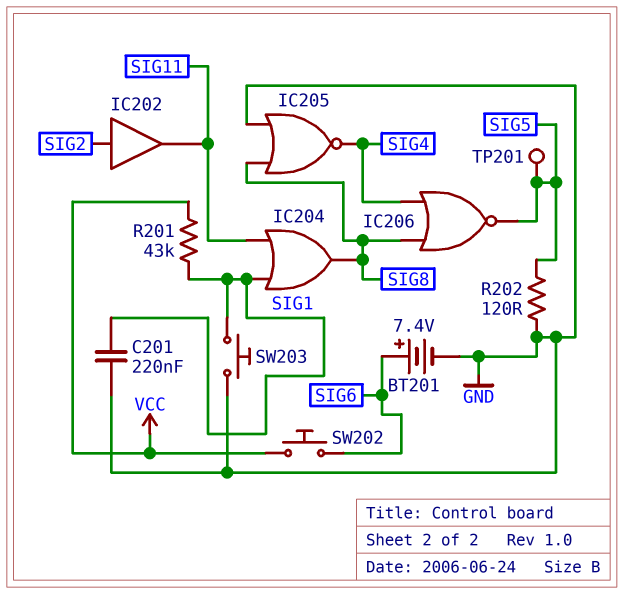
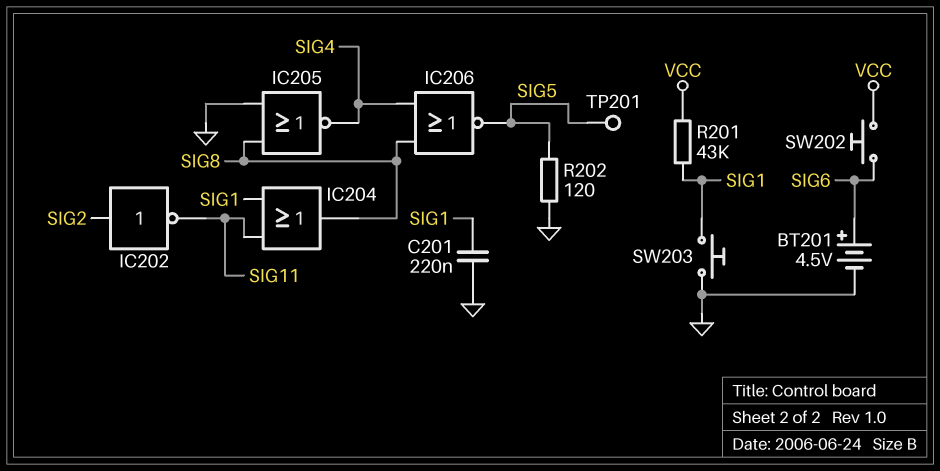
BT201: 7.4V (plus SIG6, minus GND) -> 4.5V (plus SIG6, minus GND)
IC202: buffer (in SIG2, out SIG11) -> NOT (in SIG2, out SIG11)

